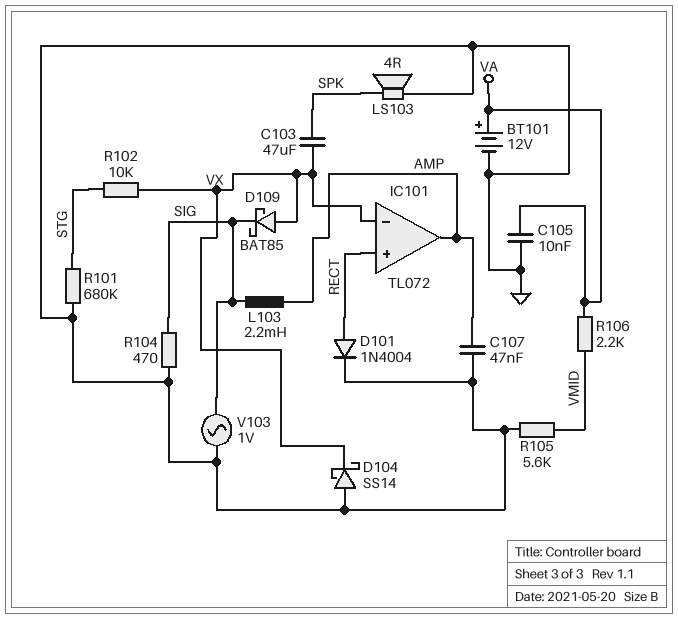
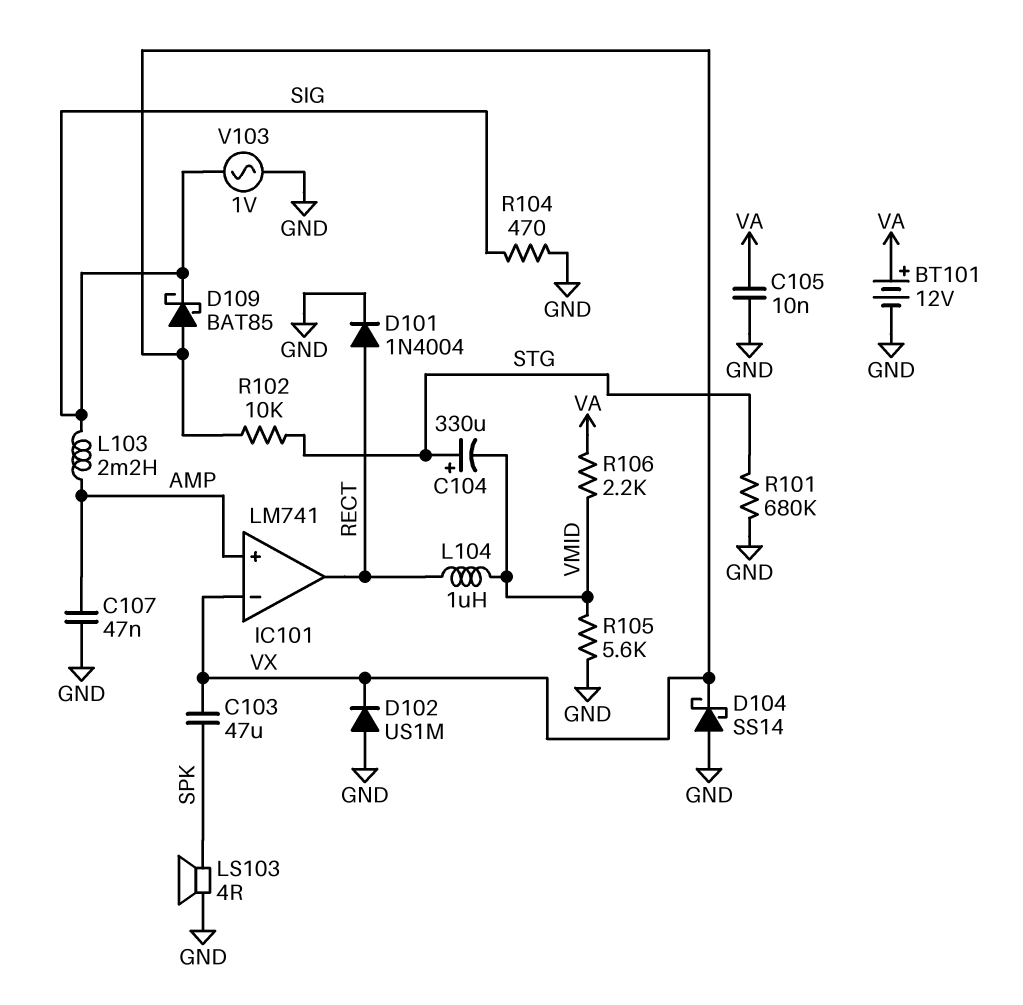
C104: none -> 330uF (plus STG, minus VMID)
D102: none -> diode US1M (A GND, K VX)
IC101: TL072 -> LM741
IC101 pin in+: RECT -> AMP
IC101 pin out: AMP -> RECT
L104: none -> 1uH (RECT, VMID)

